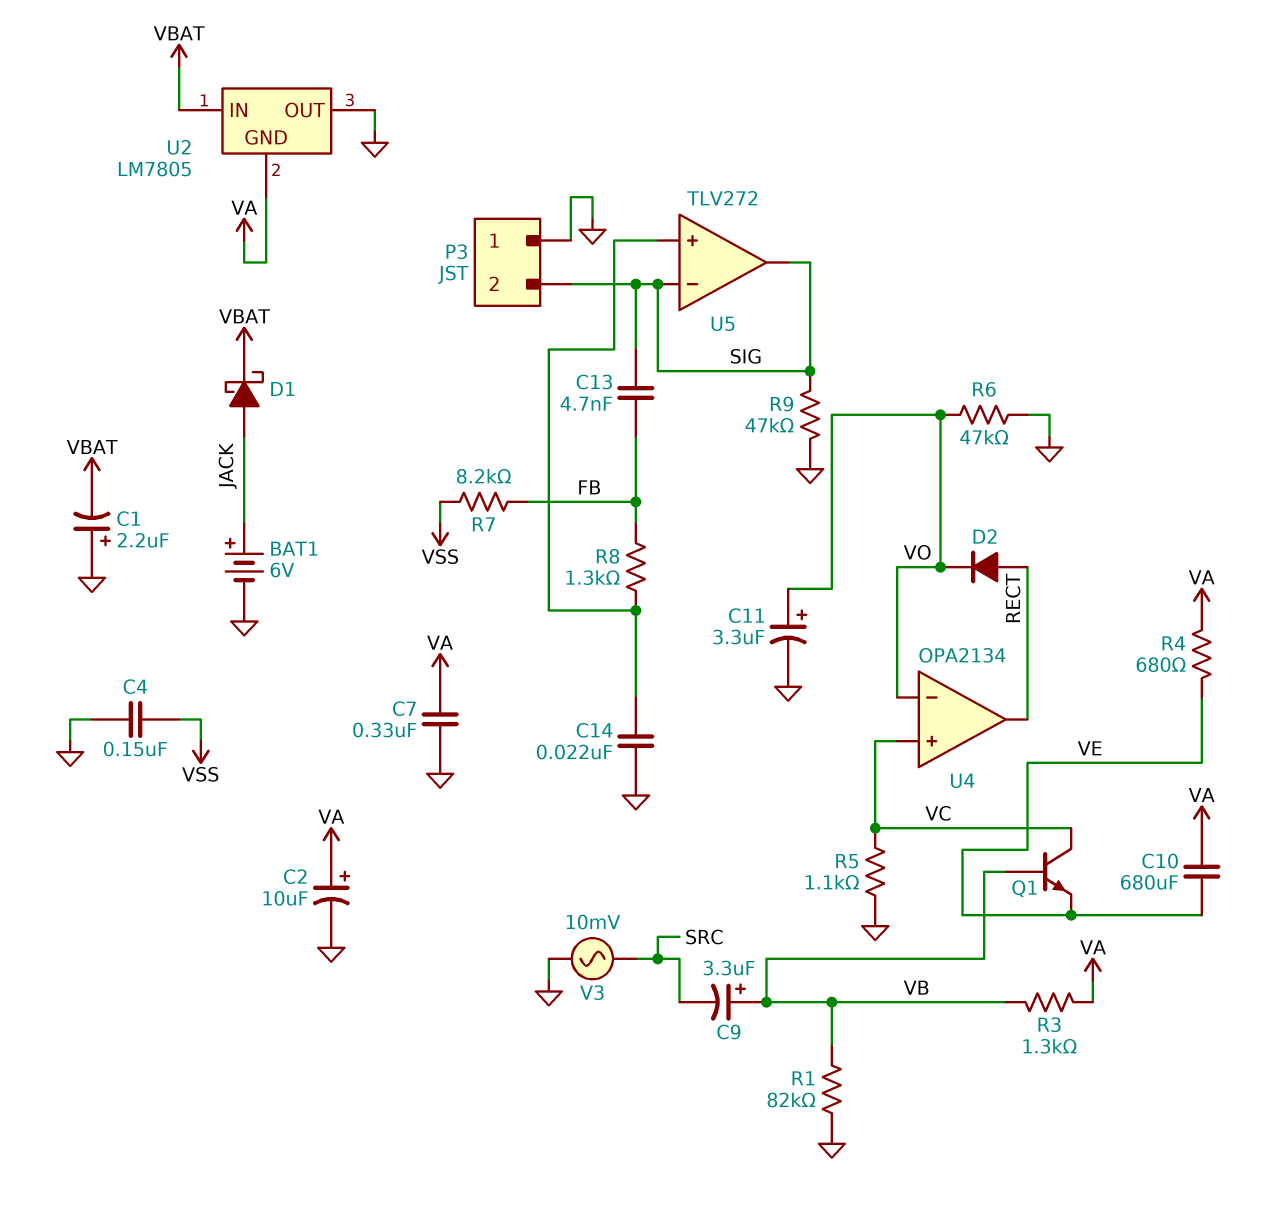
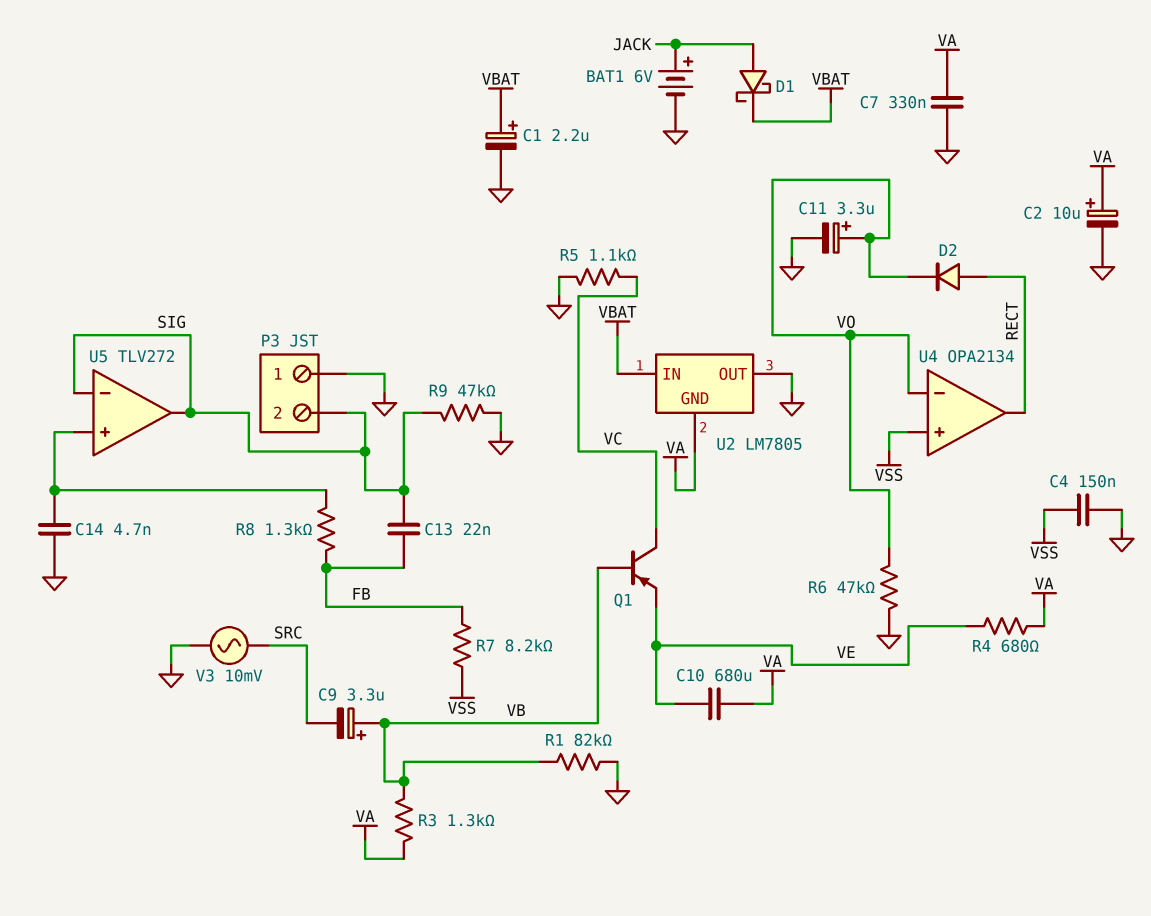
C1: 2.2uF (plus GND, minus VBAT) -> 2.2uF (plus VBAT, minus GND)
C13: 4.7nF (FB, SIG) -> 22nF (FB, SIG)
C14: 22nF (GND, U5/in+) -> 4.7nF (GND, U5/in+)
Q1: NPN (B VB, C VC, E VE) -> PNP (B VB, C VC, E VE)
U4 pin in+: VC -> VSS

